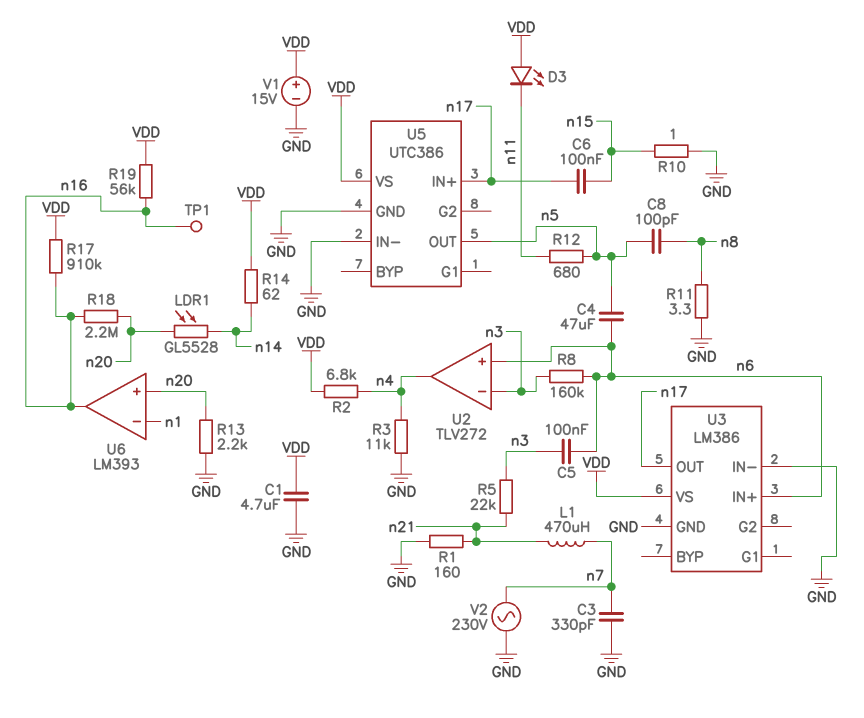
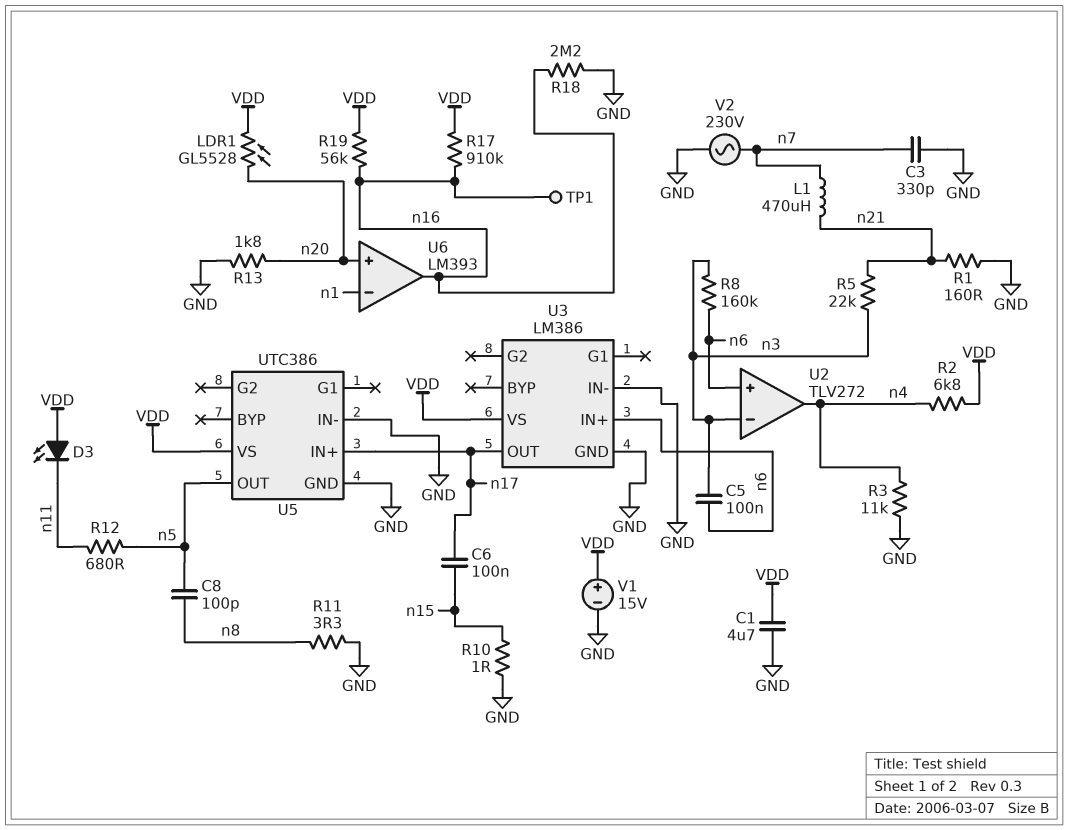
C4: 47uF (n5, n6) -> none
LDR1: GL5528 (n14, n20) -> GL5528 (VDD, n20)
R13: 2.2k (GND, n20) -> 1.8k (GND, n20)
R14: 62 (VDD, n14) -> none
R18: 2.2M (n16, n20) -> 2.2M (GND, n16)

